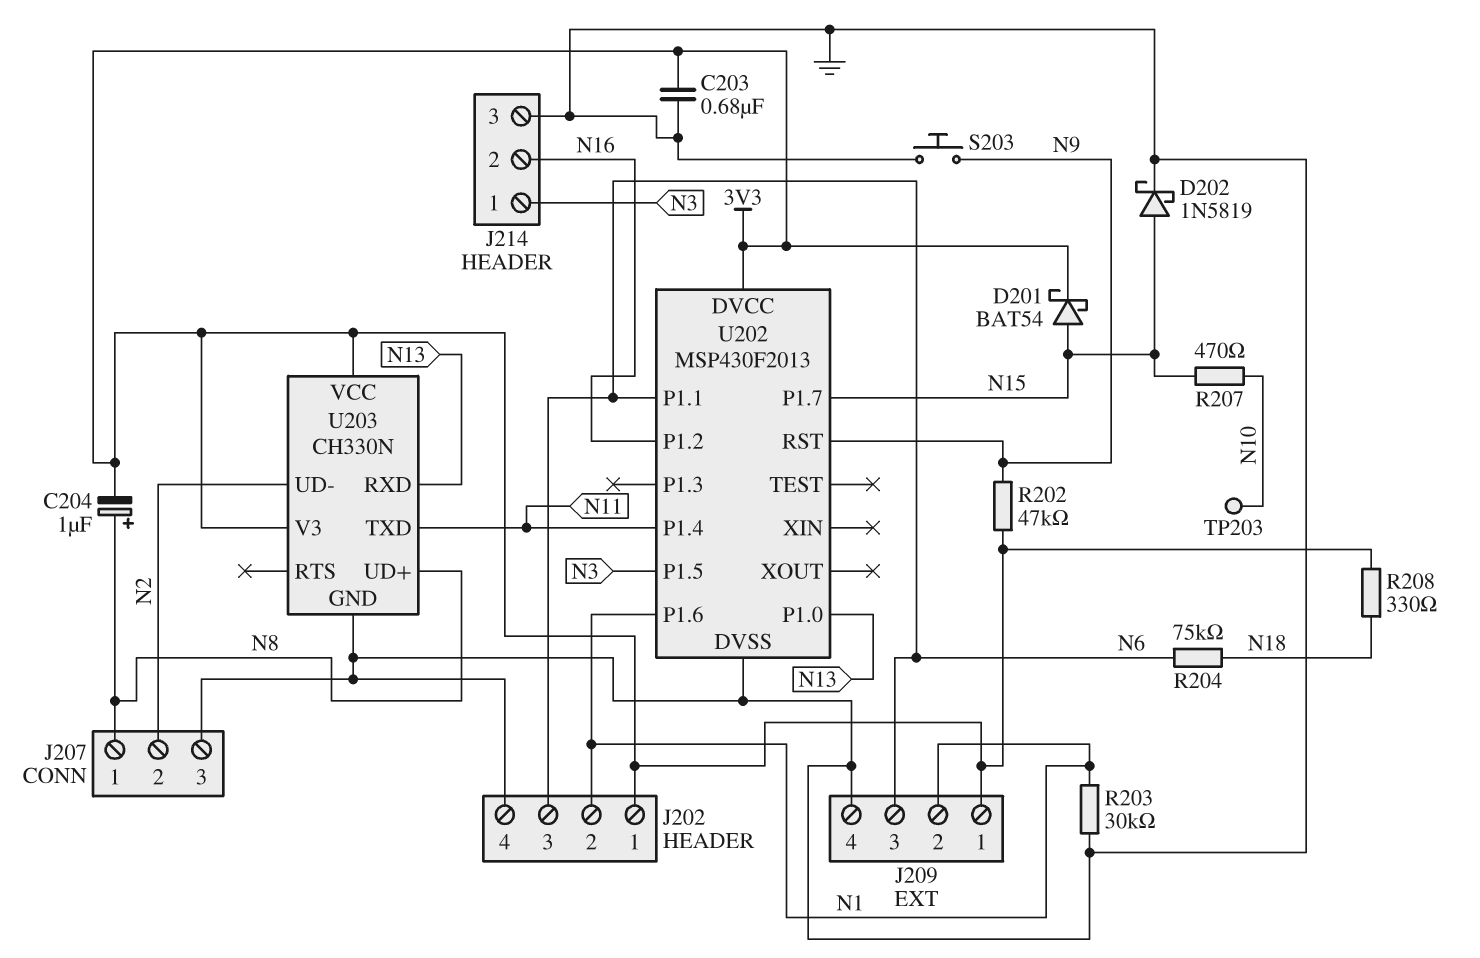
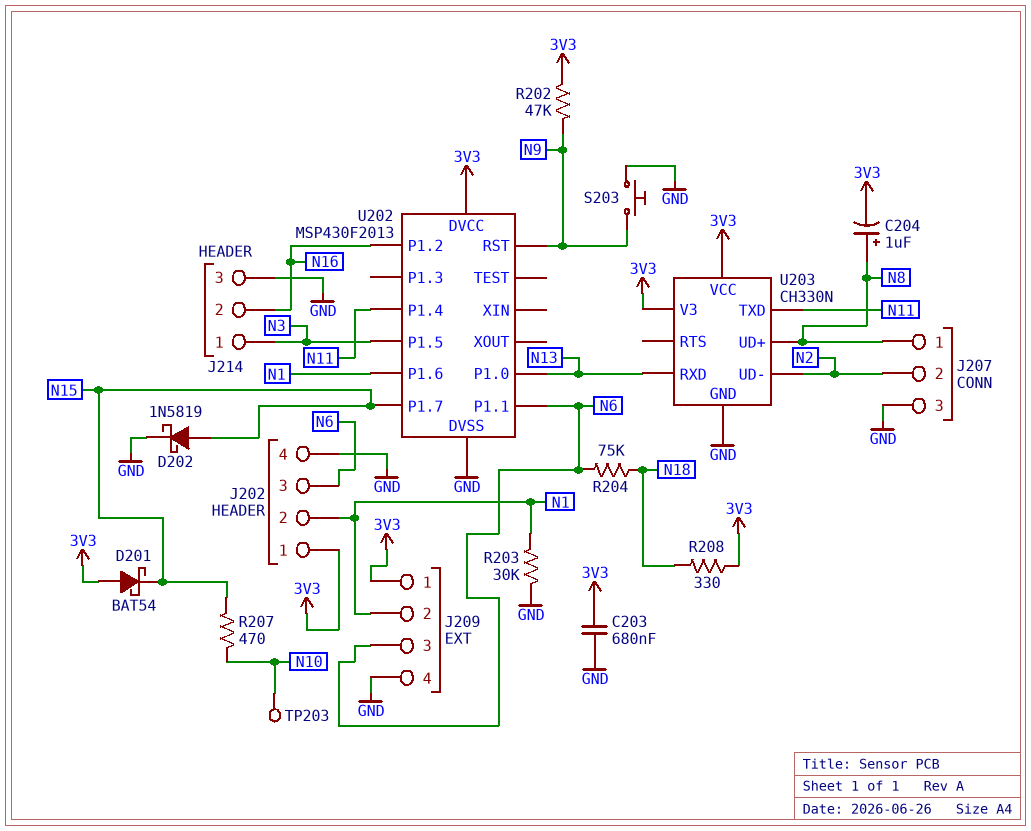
D201: schottky BAT54 (A N15, K 3V3) -> schottky BAT54 (A 3V3, K N15)

